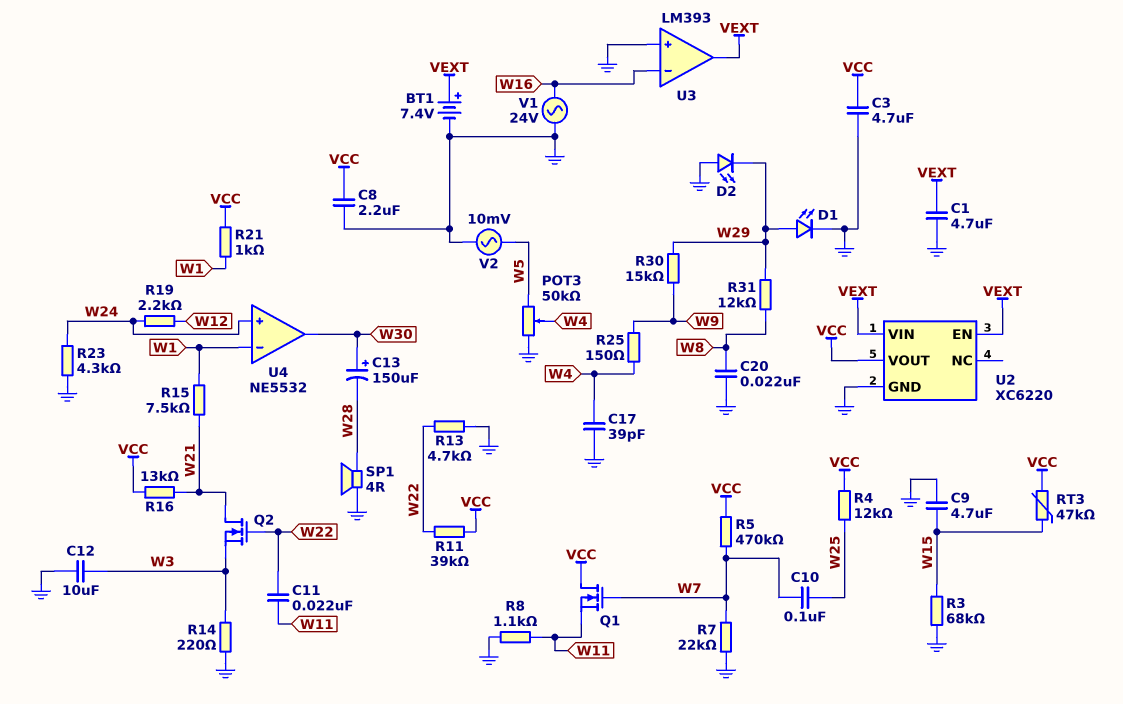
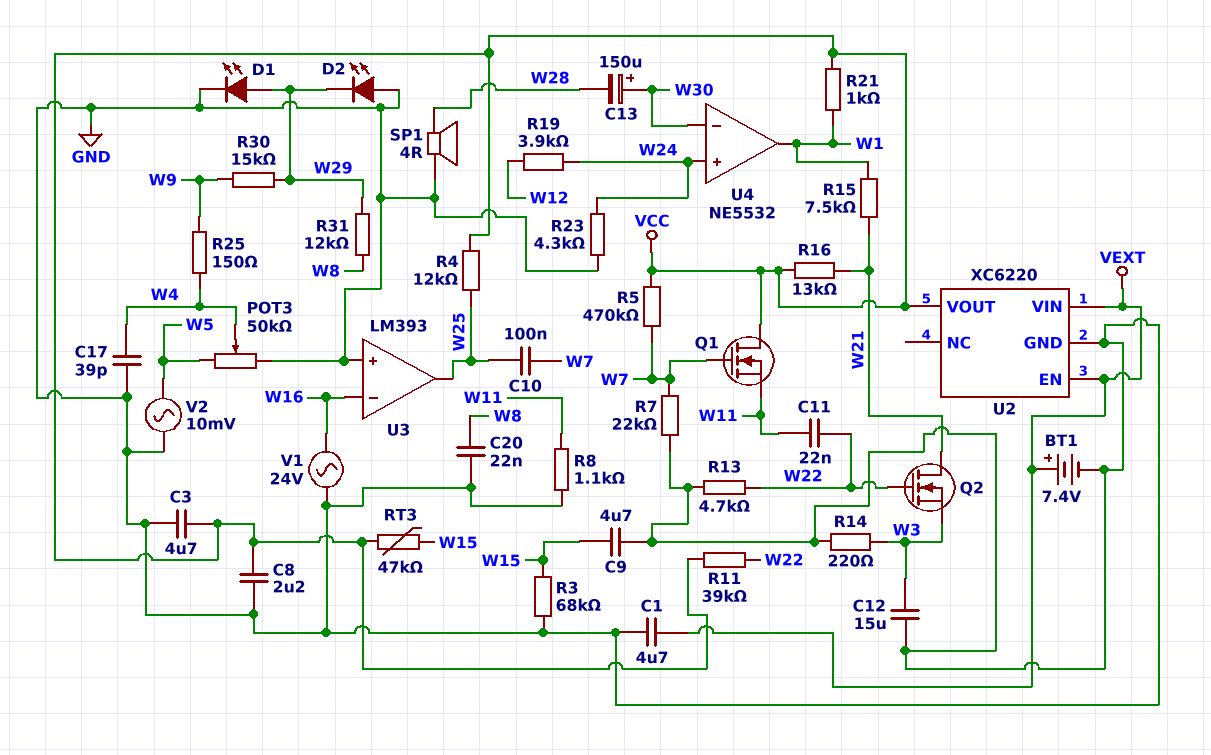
C12: 10uF (GND, W3) -> 15uF (GND, W3)
R19: 2.2k (W12, W24) -> 3.9k (W12, W24)
U3 pin out: VEXT -> W25
U4 pin in-: W1 -> W30
U4 pin out: W30 -> W1

